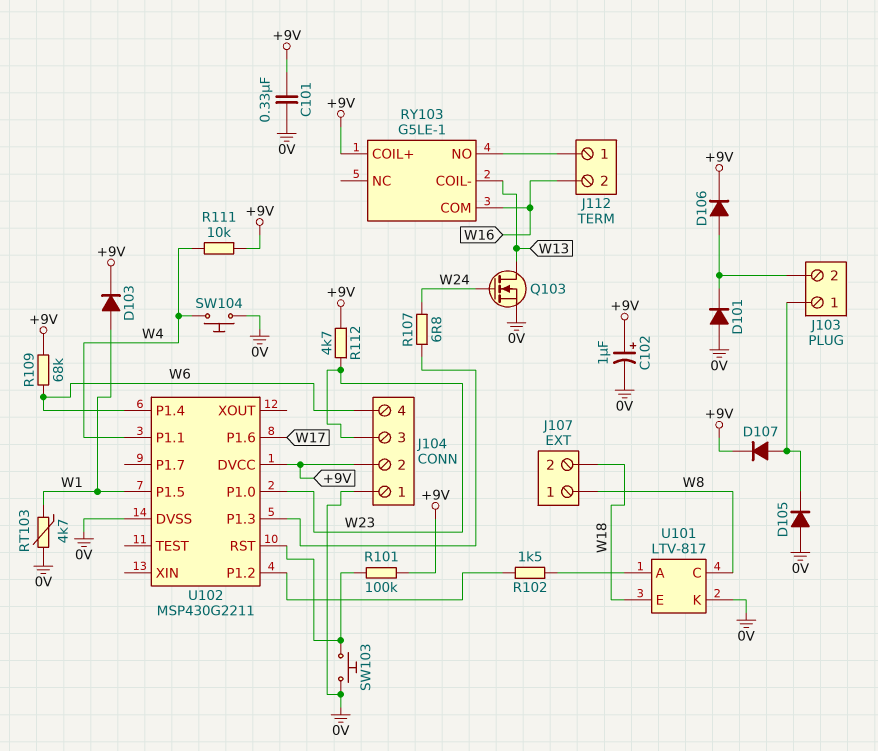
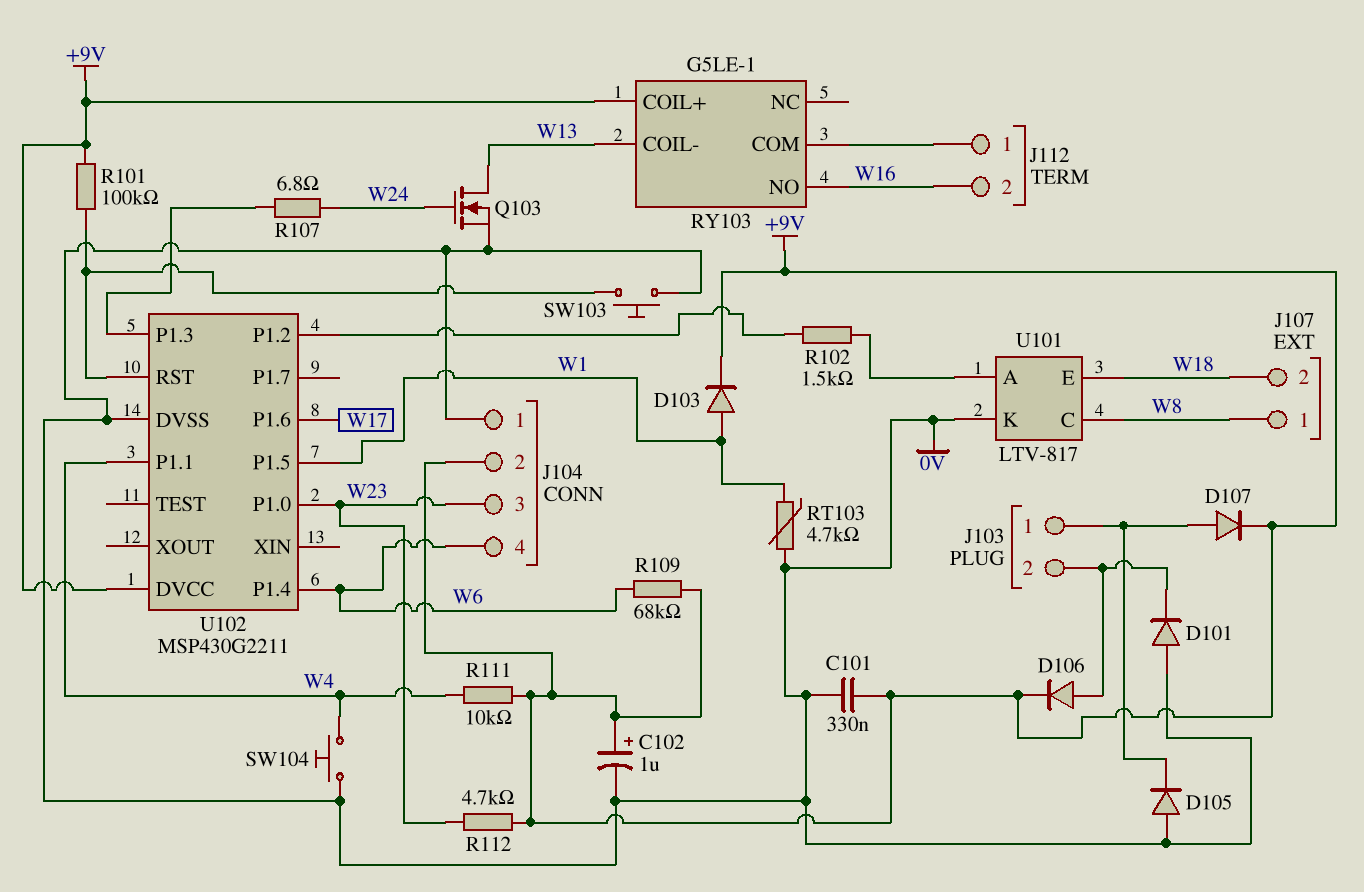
RY103 pin COM: W16 -> J112/1
RY103 pin NO: J112/1 -> W16

